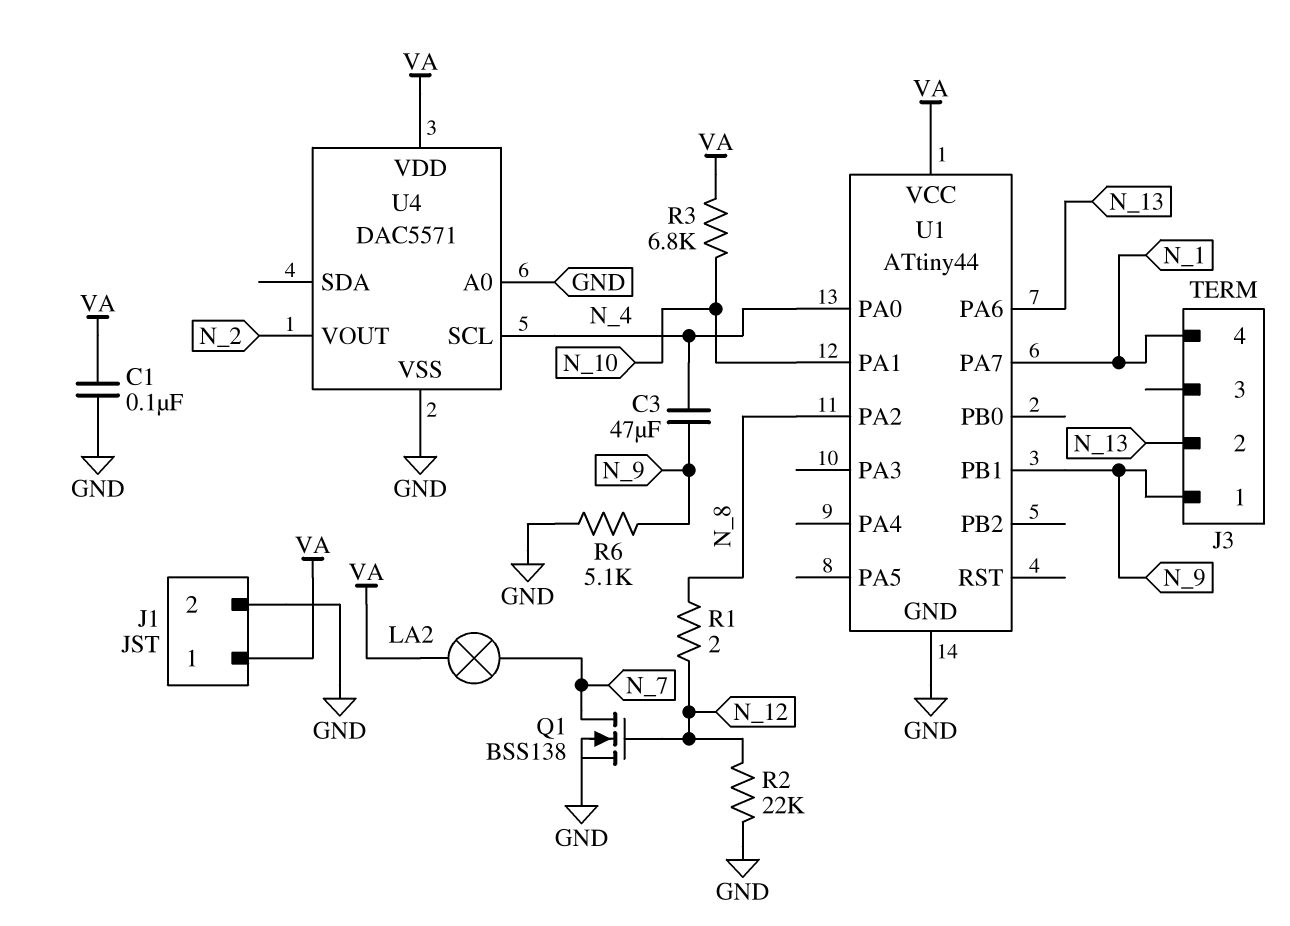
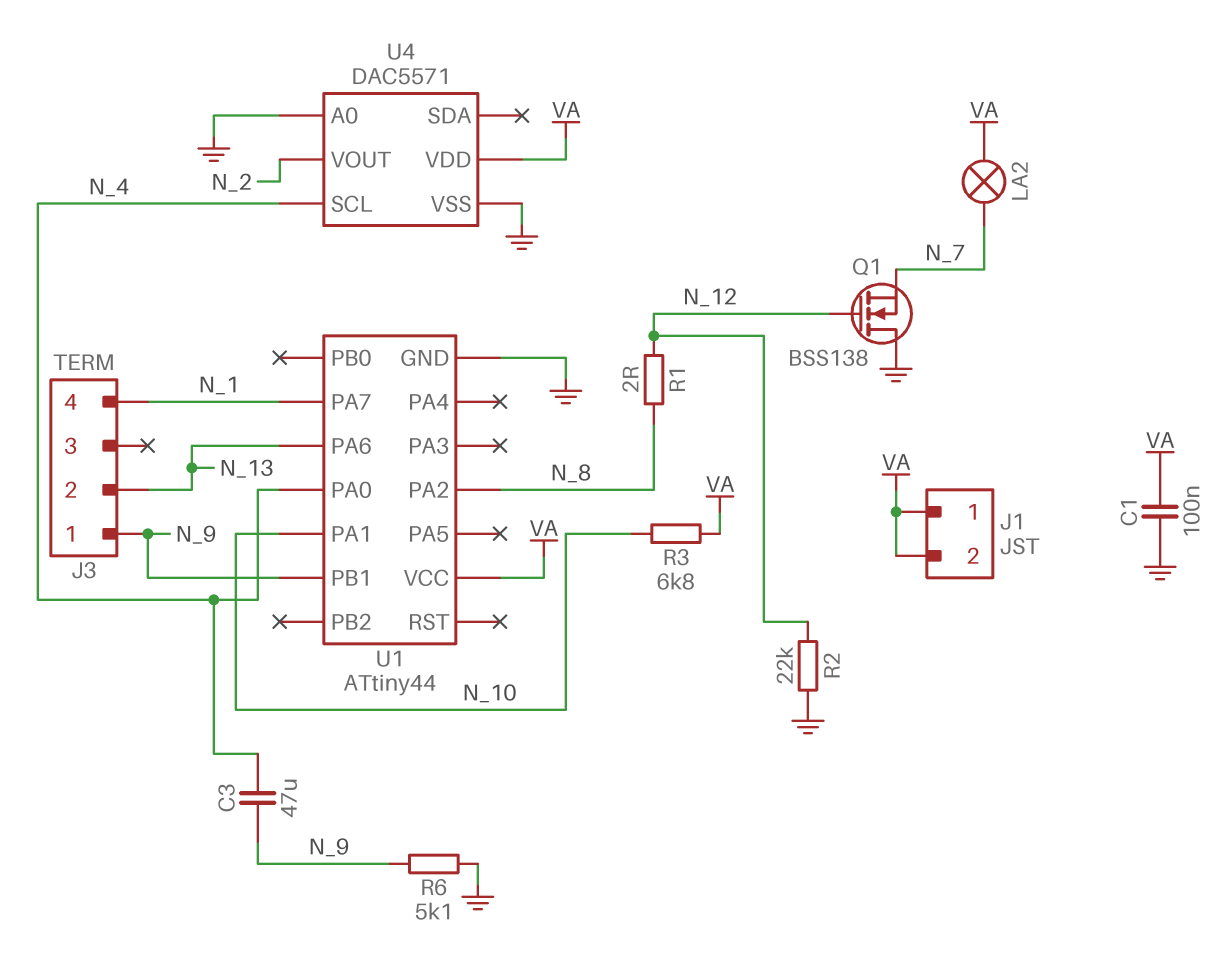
J1 pin 2: GND -> VA
Q1: NMOS BSS138 (G N_12, D N_7, S GND) -> NMOS BSS138 (G N_12, D GND, S N_7)

